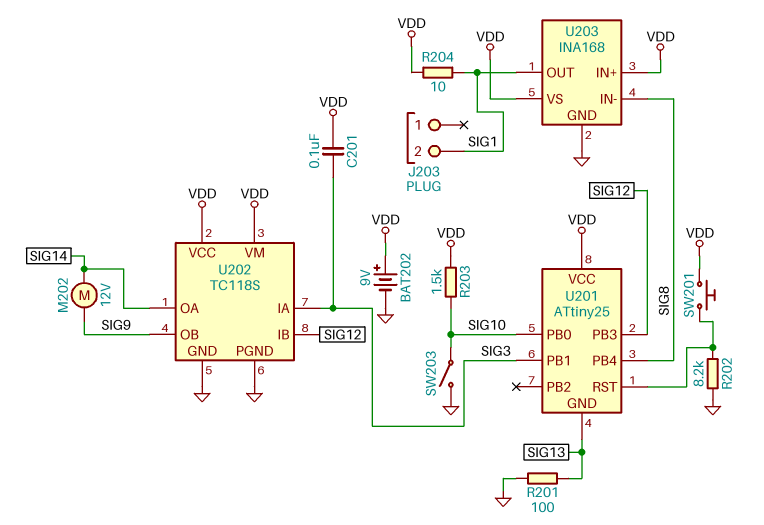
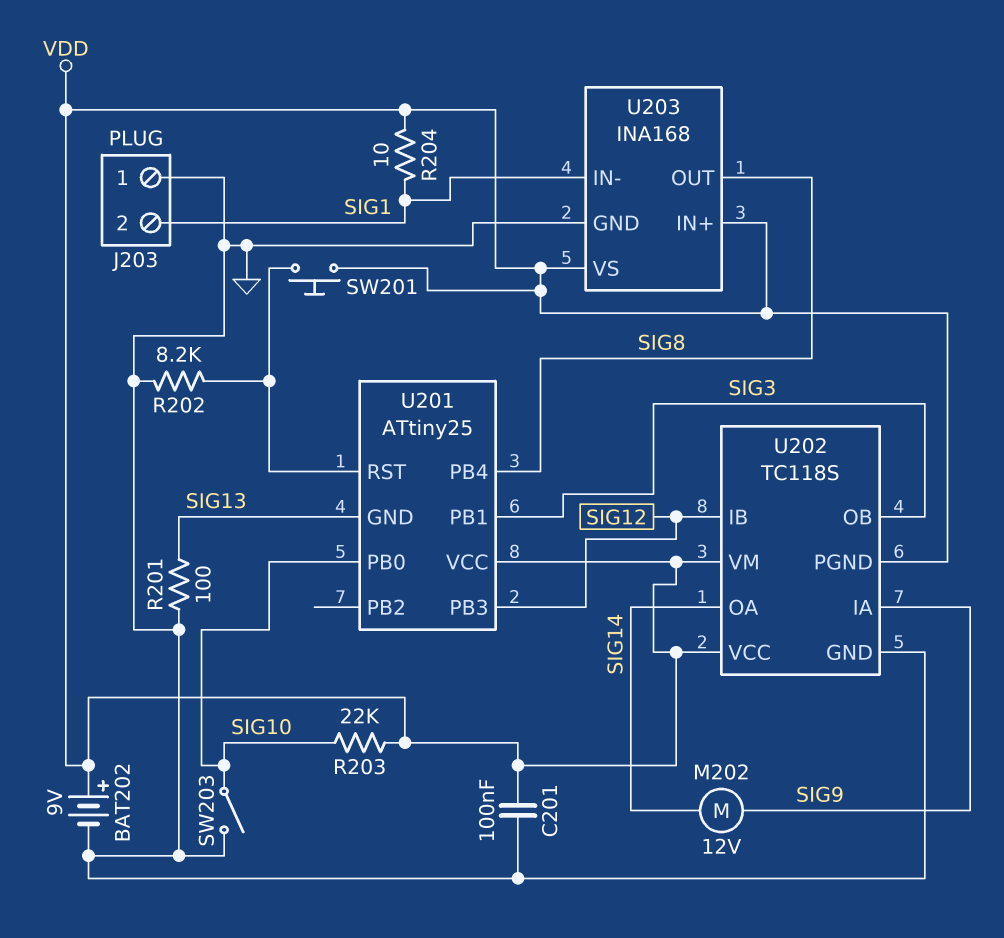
C201: 100nF (SIG3, VDD) -> 100nF (GND, VDD)
J203 pin 1: none -> GND
R203: 1.5k (SIG10, VDD) -> 22k (SIG10, VDD)
U202 pin IA: SIG3 -> SIG9
U202 pin OB: SIG9 -> SIG3
U202 pin PGND: GND -> VDD
U203 pin IN-: SIG8 -> SIG1
U203 pin OUT: SIG1 -> SIG8

